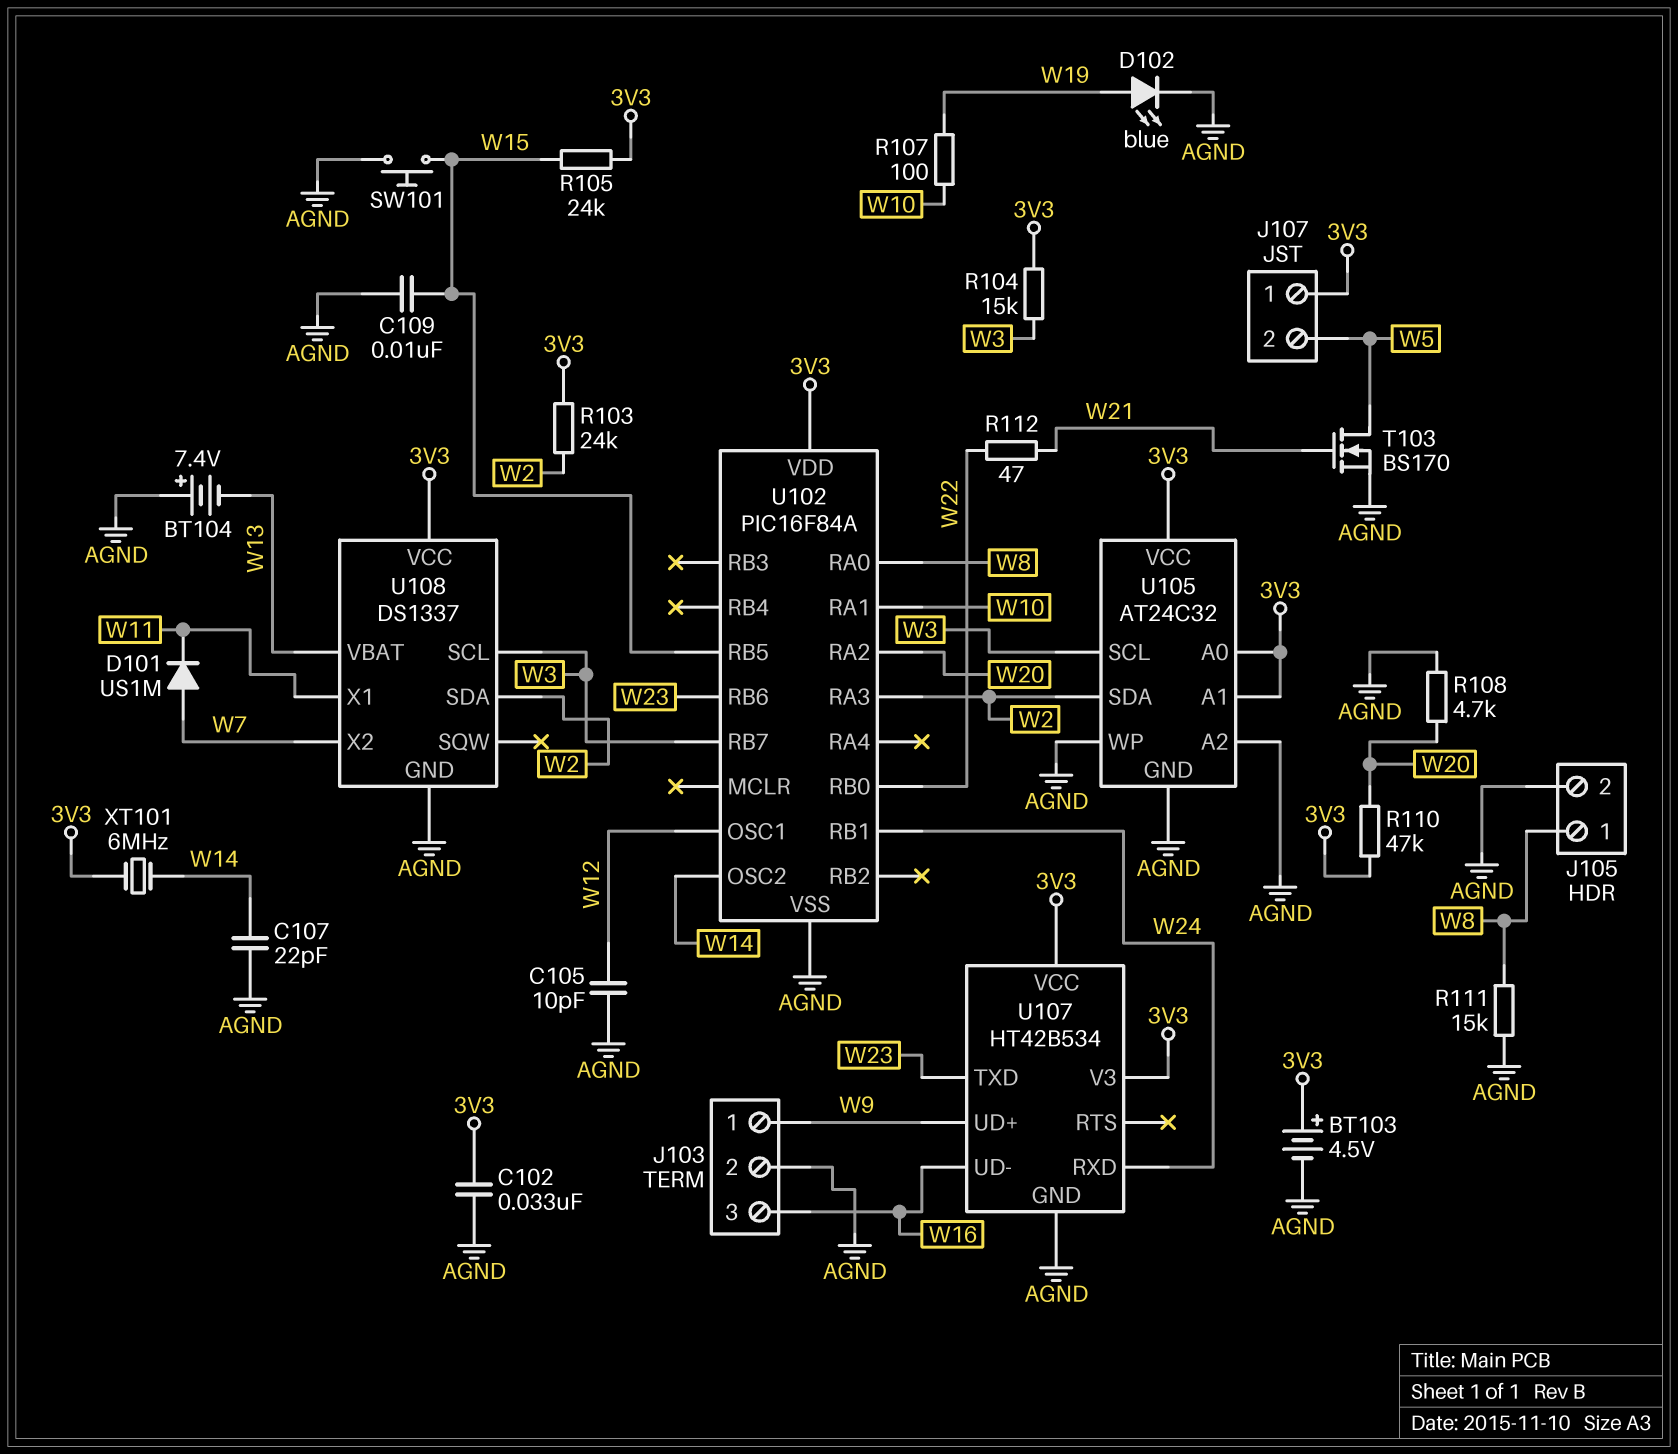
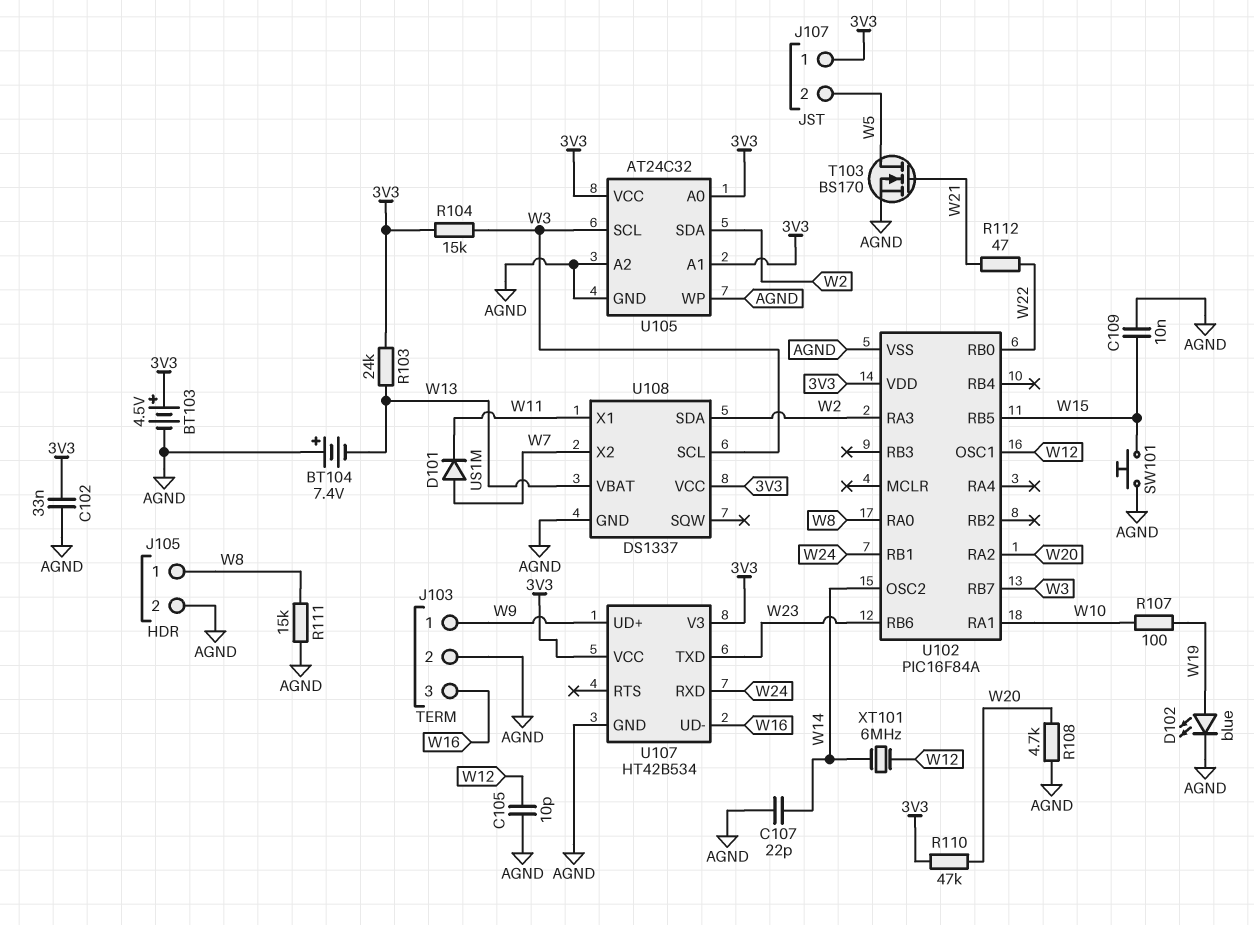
R103: 24k (3V3, W2) -> 24k (3V3, W13)
R105: 24k (3V3, W15) -> none
XT101: 6MHz (3V3, W14) -> 6MHz (W12, W14)

